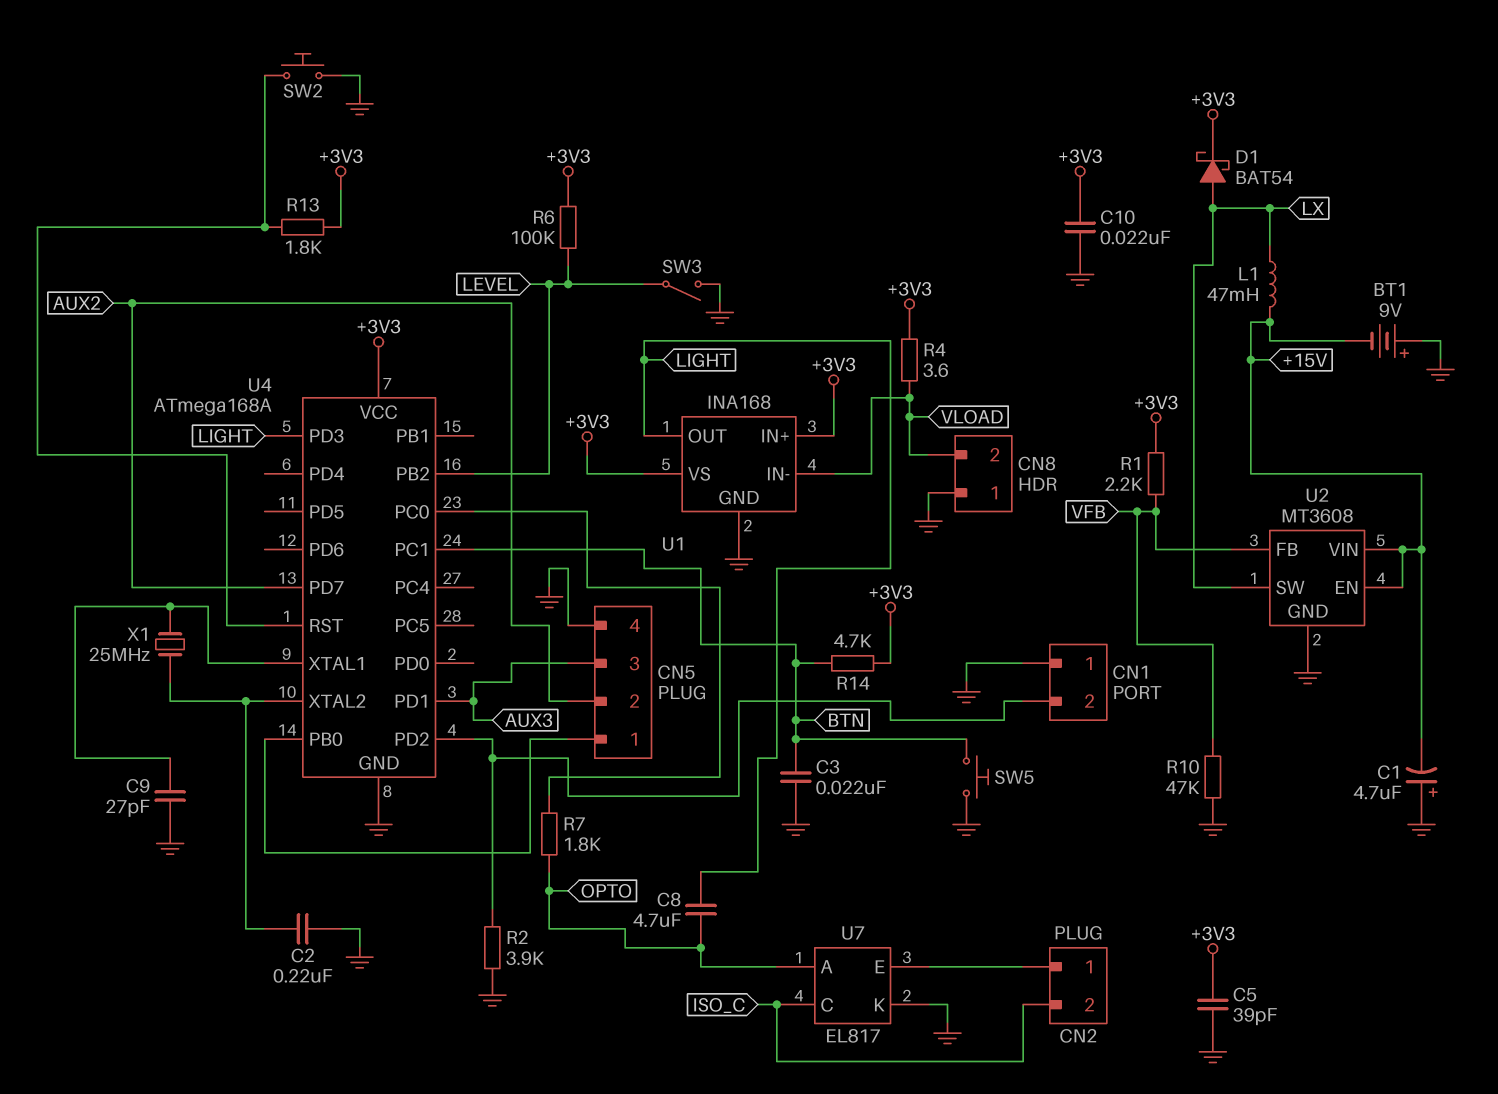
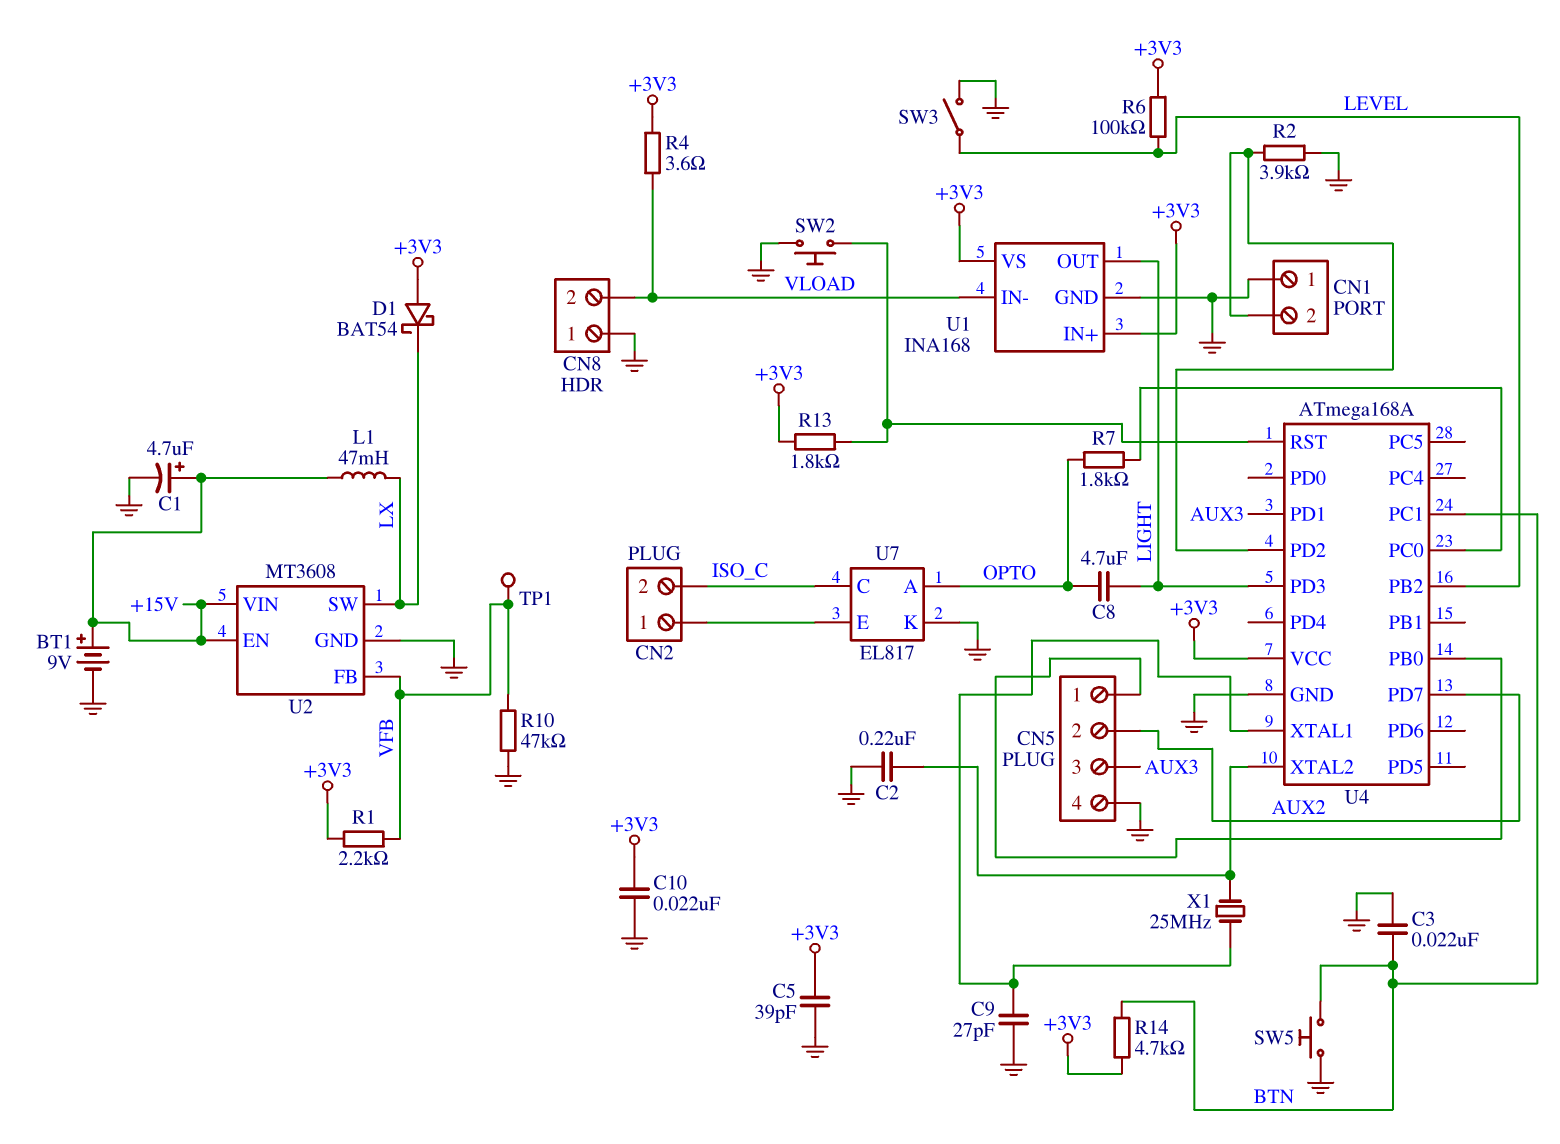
BT1: 9V (plus GND, minus +15V) -> 9V (plus +15V, minus GND)
C1: 4.7uF (plus GND, minus +15V) -> 4.7uF (plus +15V, minus GND)
D1: schottky BAT54 (A LX, K +3V3) -> schottky BAT54 (A +3V3, K LX)
TP1: none -> test point (VFB)

